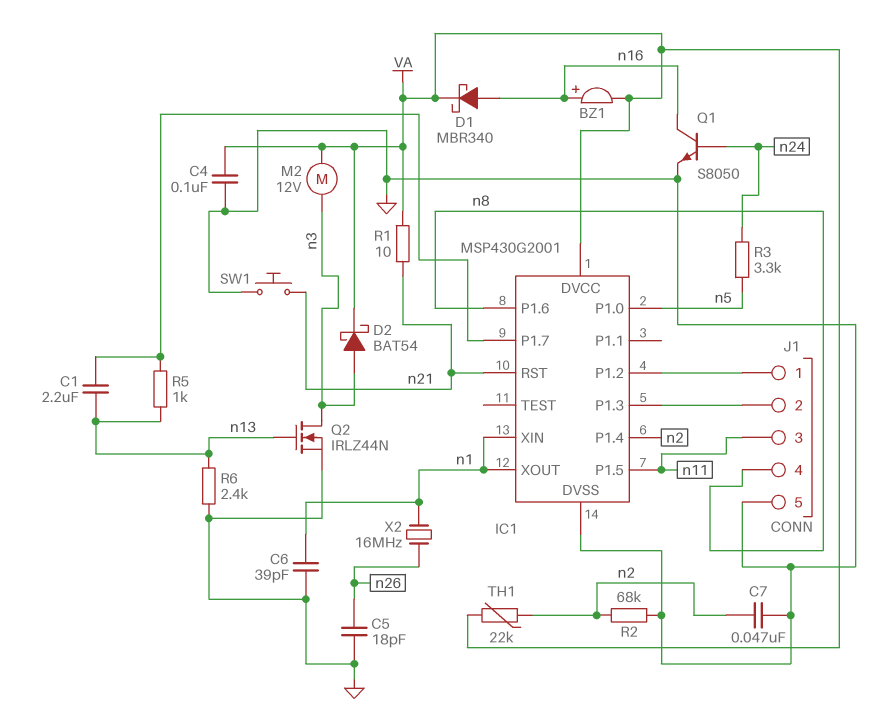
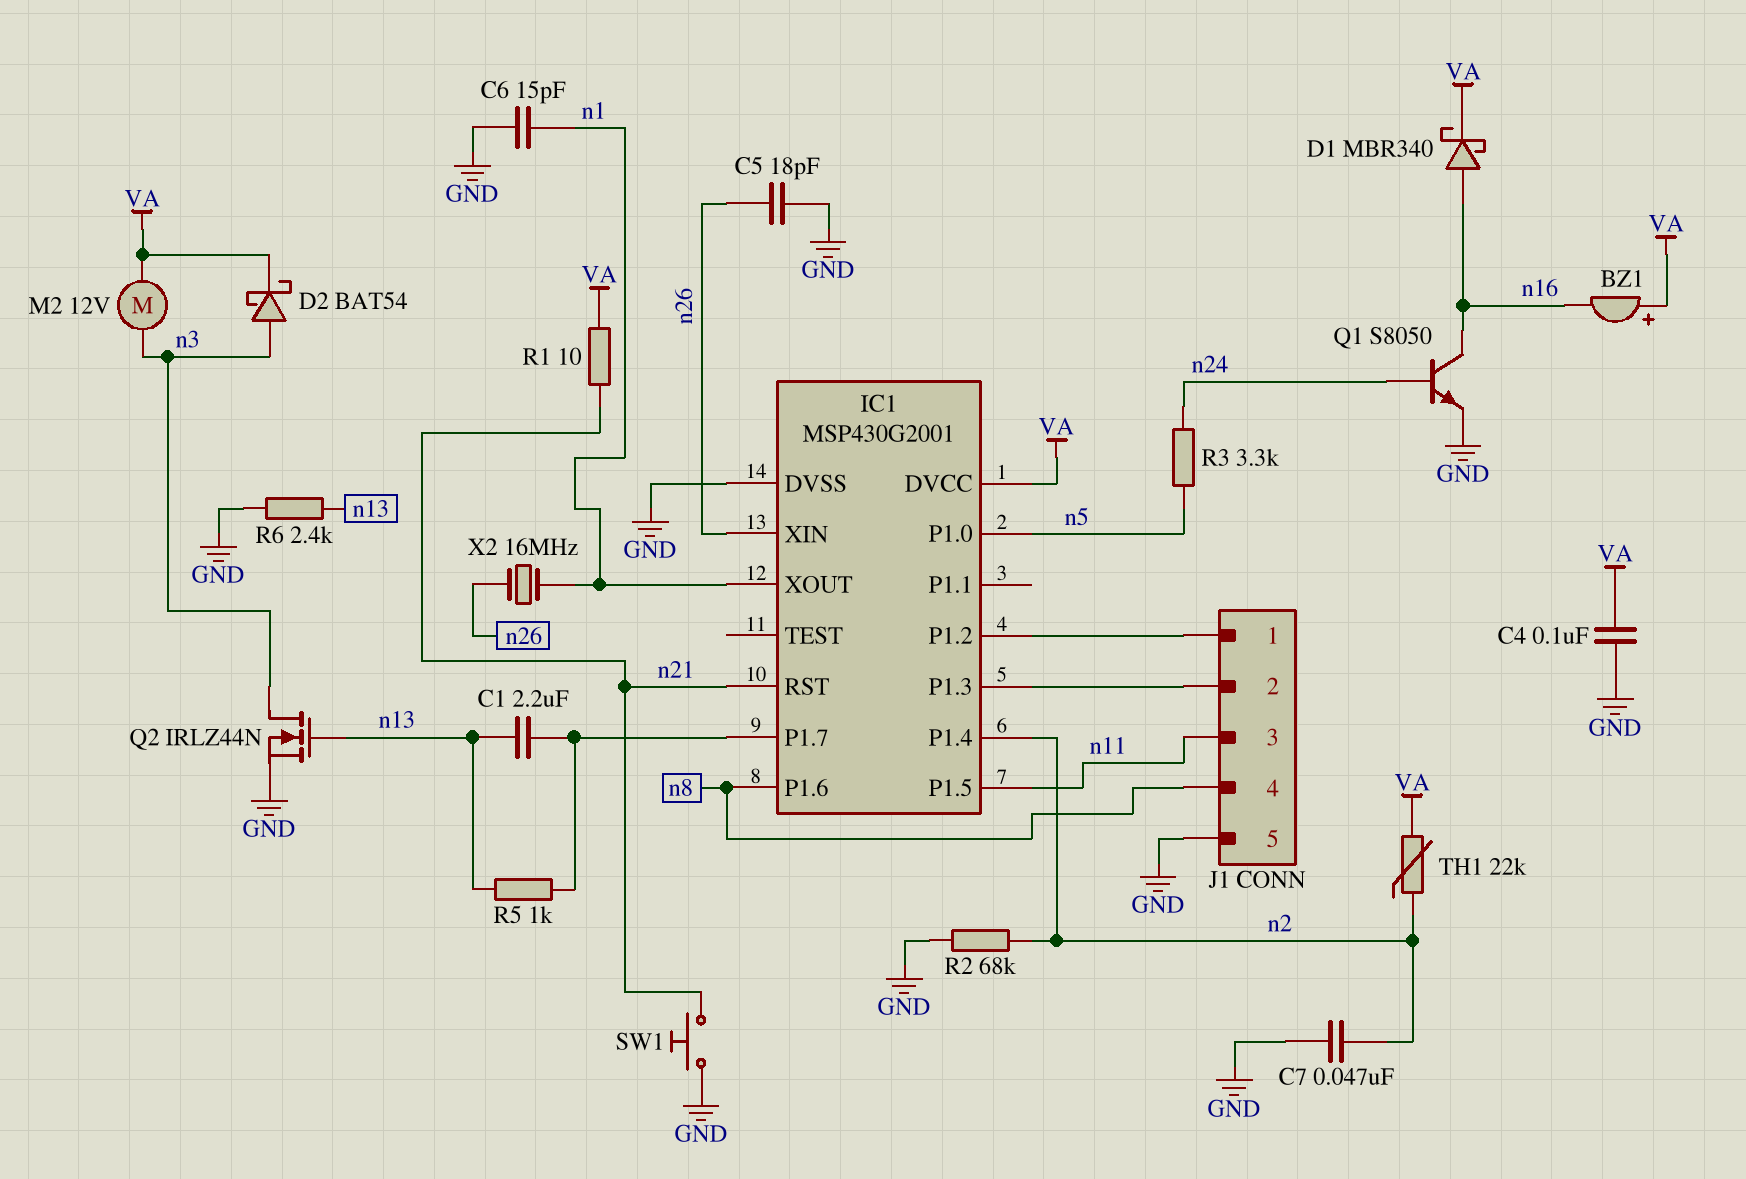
BZ1: buzzer (plus n16, minus VA) -> buzzer (plus VA, minus n16)
C6: 39pF (GND, n1) -> 15pF (GND, n1)
IC1 pin XIN: n1 -> n26

